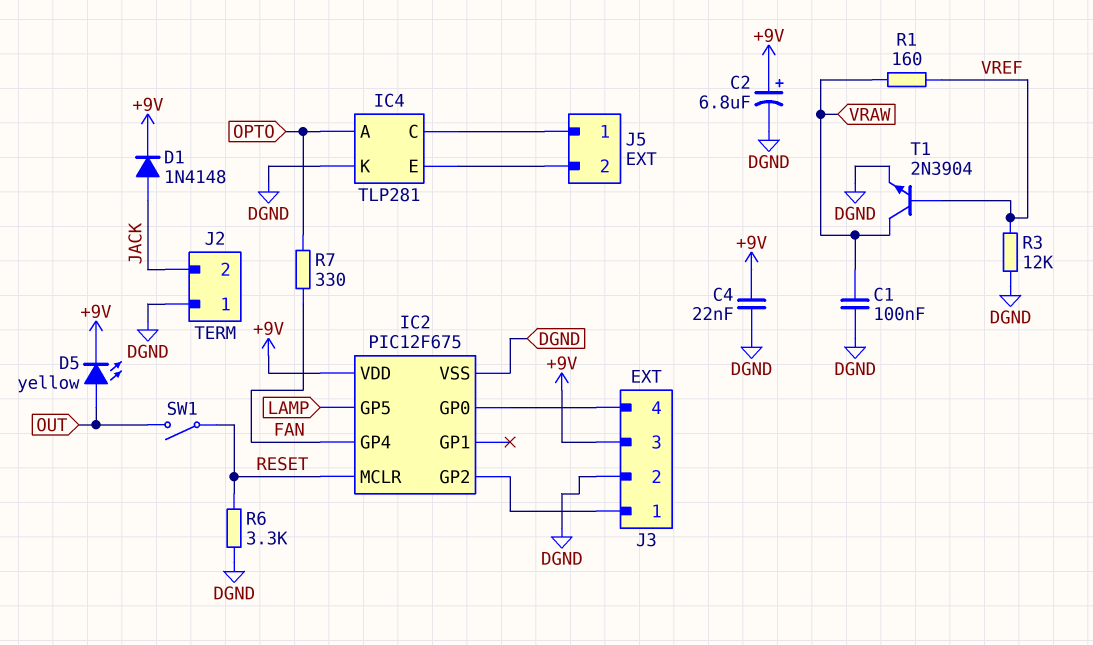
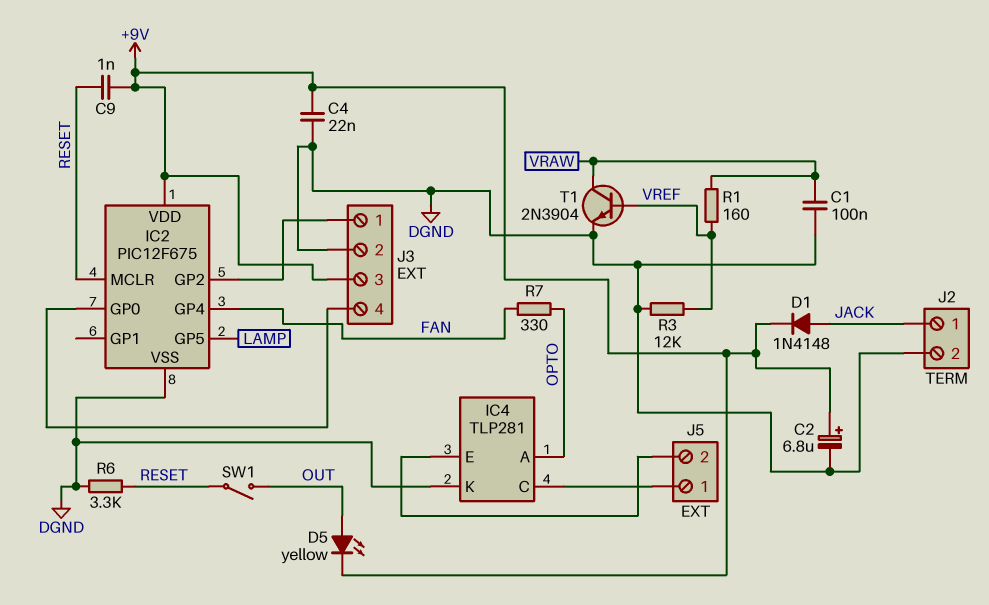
C9: none -> 1nF (+9V, RESET)
J2 pin 1: DGND -> JACK
J2 pin 2: JACK -> DGND

